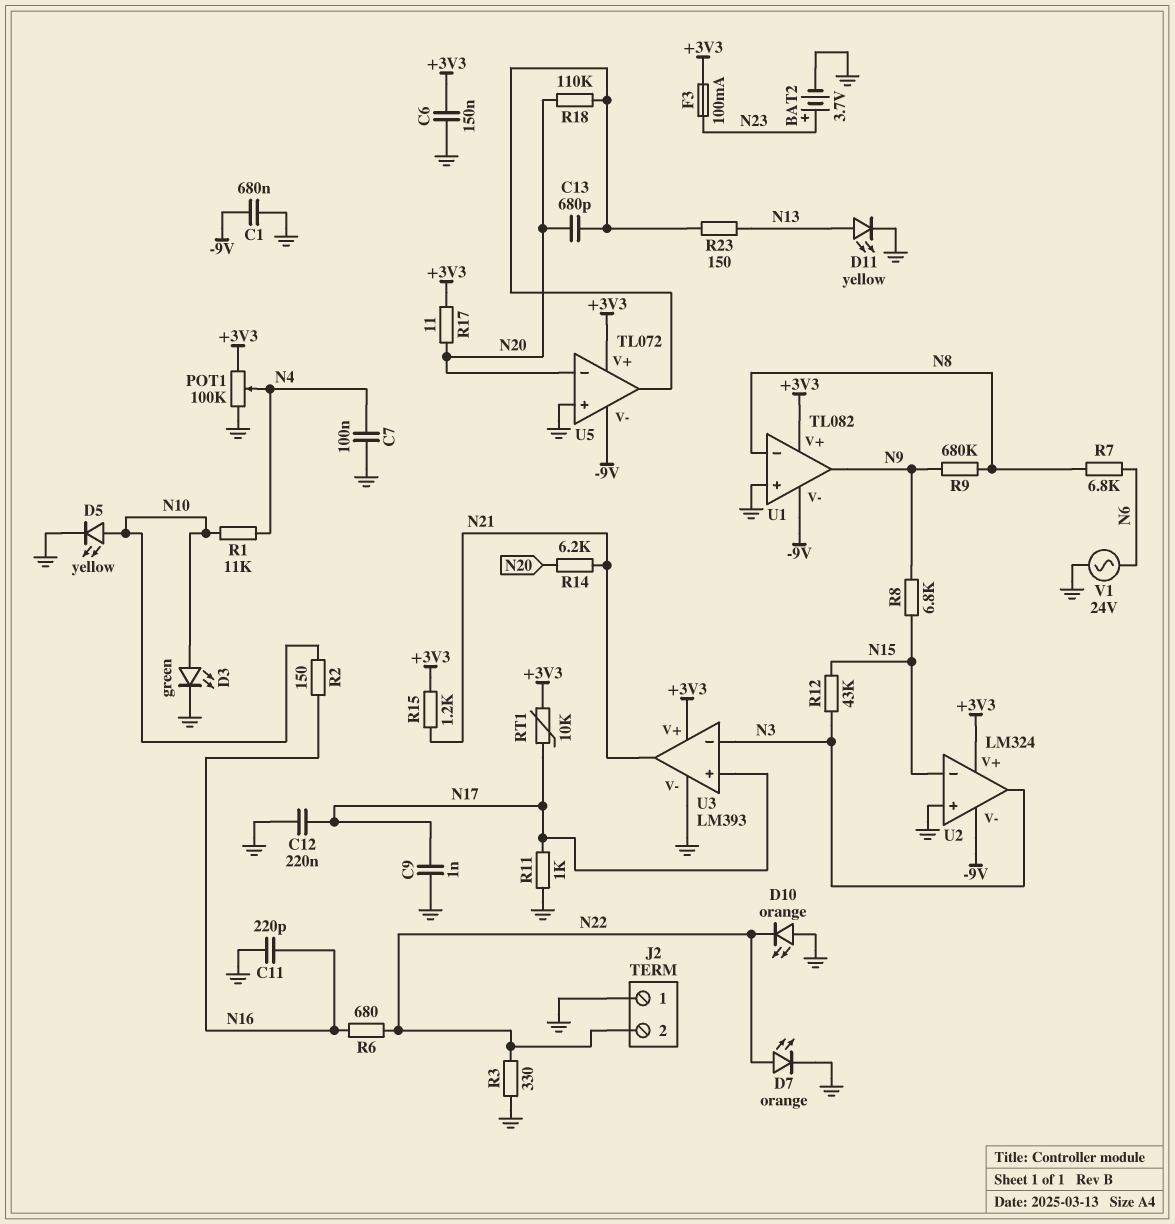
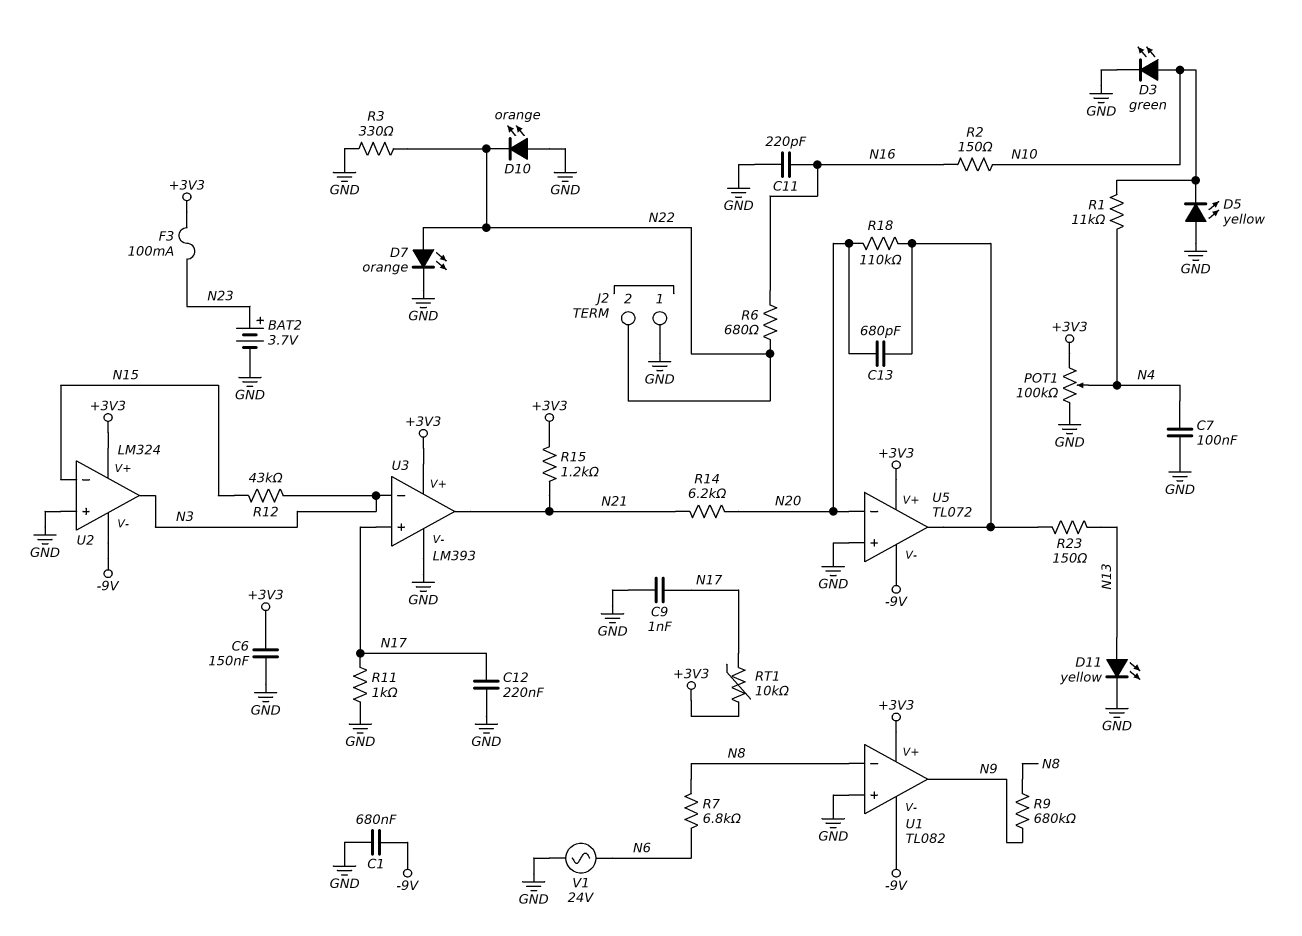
D5: LED yellow (A N10, K GND) -> LED yellow (A GND, K N10)
R8: 6.8k (N9, N15) -> none
R17: 11 (+3V3, N20) -> none

